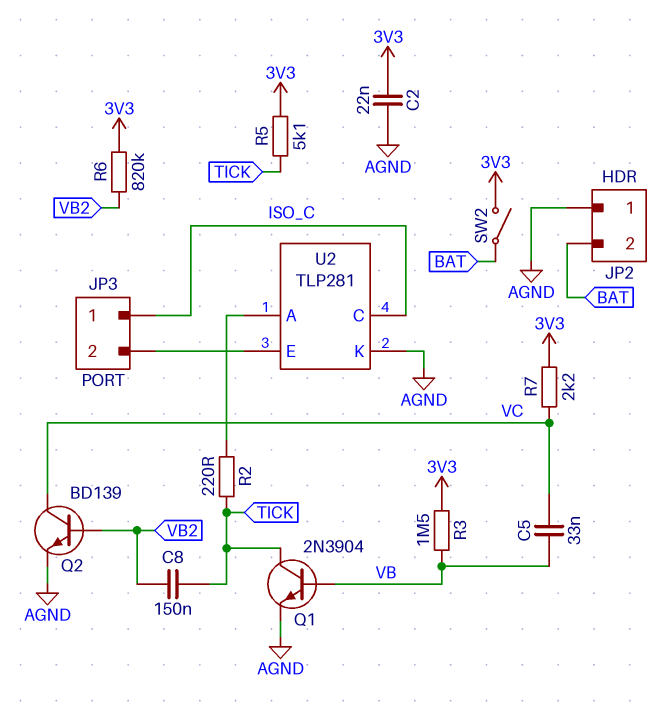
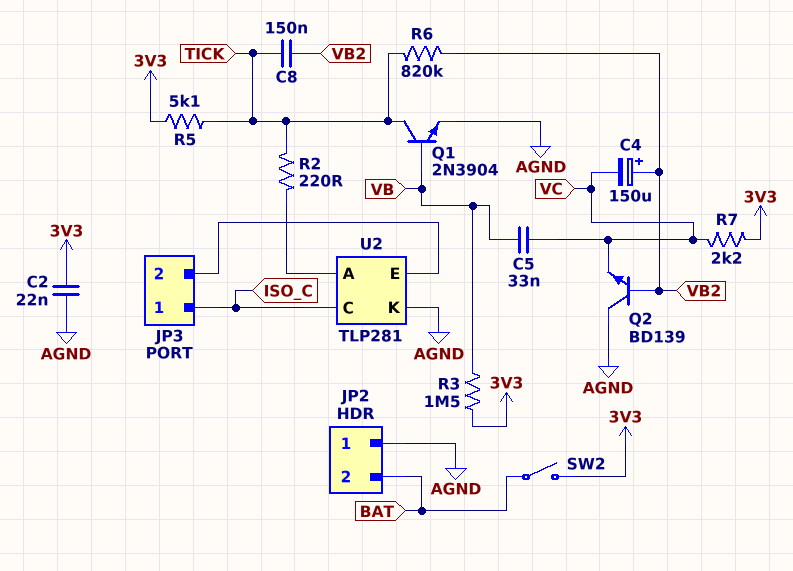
C4: none -> 150uF (plus VB2, minus VC)
Q2: NPN BD139 (B VB2, C VC, E AGND) -> NPN BD139 (B VB2, C AGND, E VC)
R6: 820k (3V3, VB2) -> 820k (TICK, VB2)

